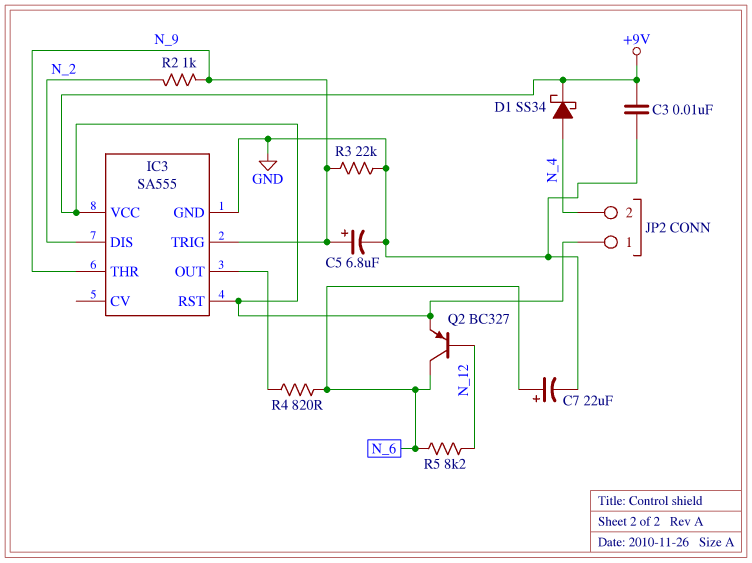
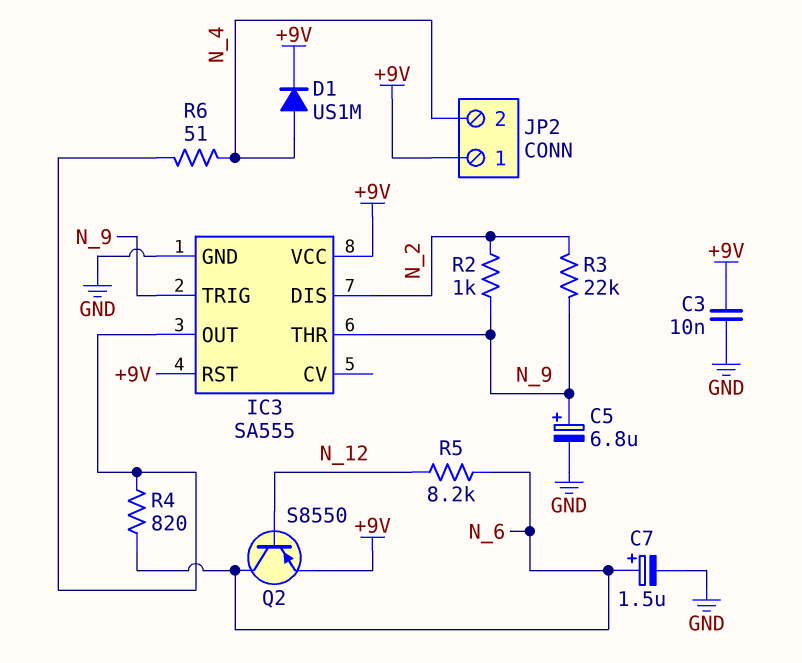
C7: 22uF (plus N_6, minus GND) -> 1.5uF (plus N_6, minus GND)
D1: schottky SS34 (A N_4, K +9V) -> diode US1M (A N_4, K +9V)
Q2: PNP BC327 (B N_12, C N_6, E +9V) -> PNP S8550 (B N_12, C N_6, E +9V)
R3: 22k (GND, N_9) -> 22k (N_2, N_9)
R6: none -> 51 (IC3/OUT, N_4)

